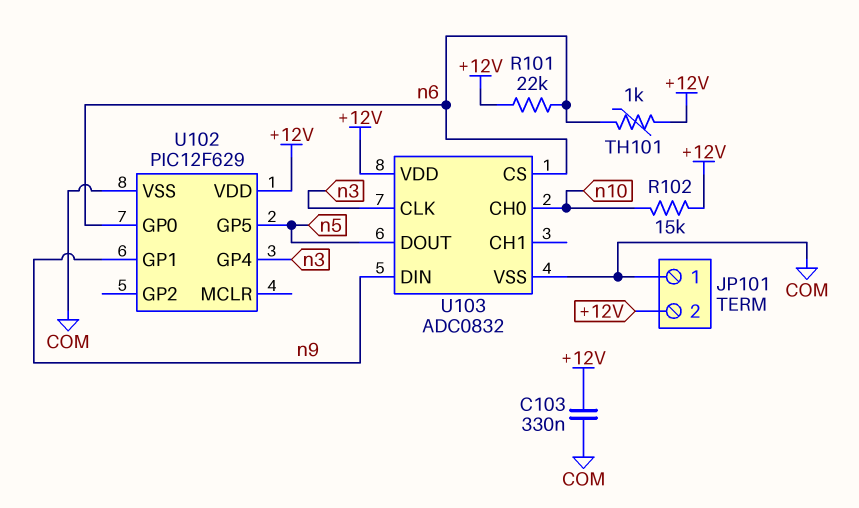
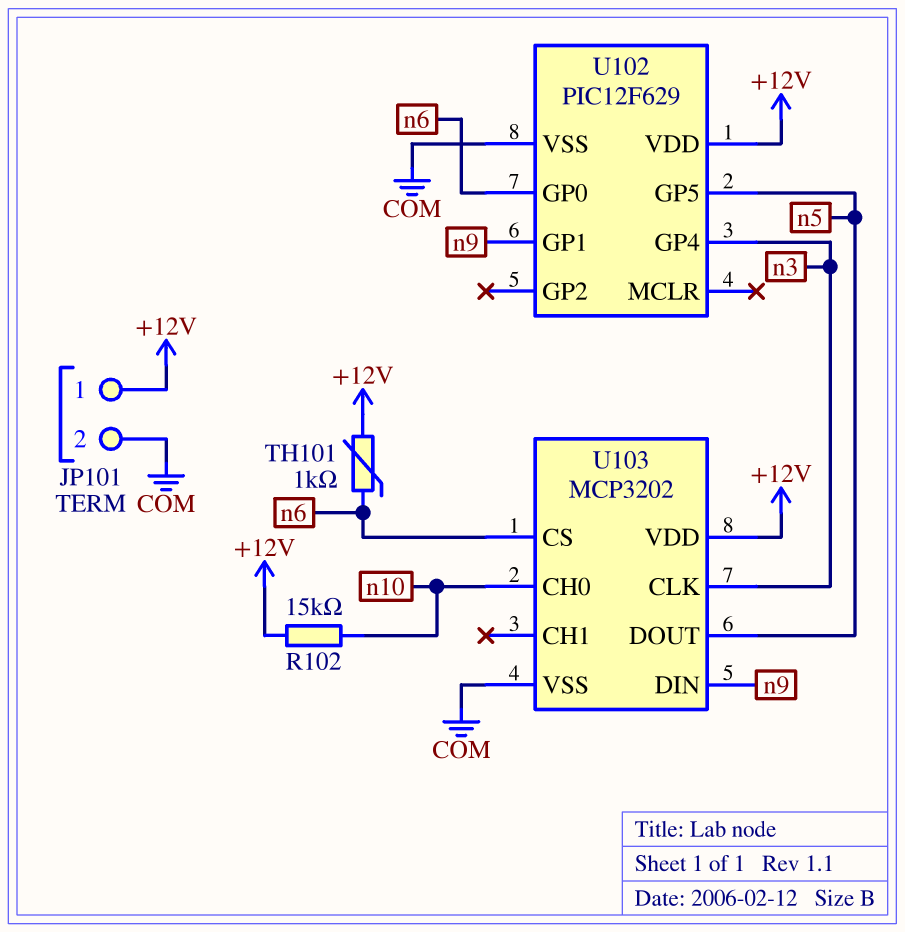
C103: 330nF (+12V, COM) -> none
JP101 pin 1: COM -> +12V
JP101 pin 2: +12V -> COM
R101: 22k (+12V, n6) -> none
U103: ADC0832 -> MCP3202

